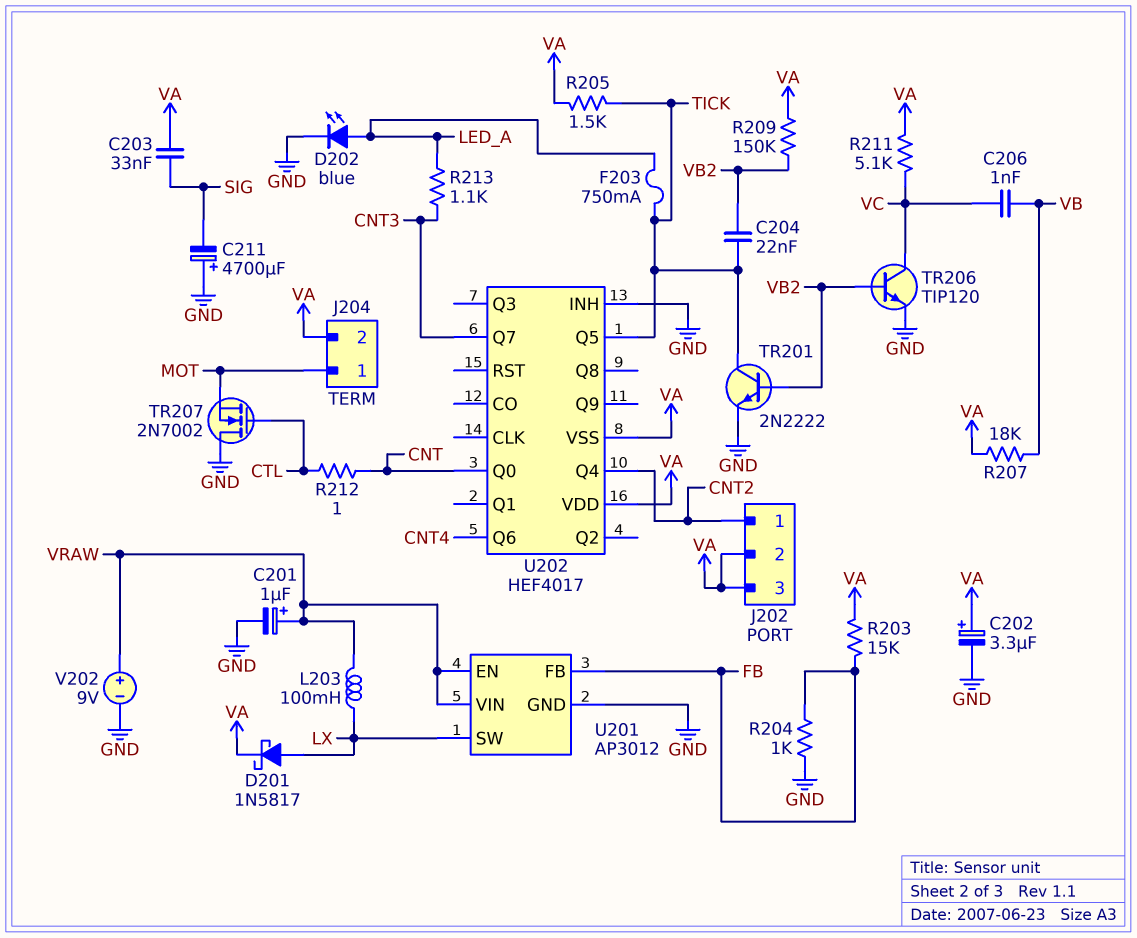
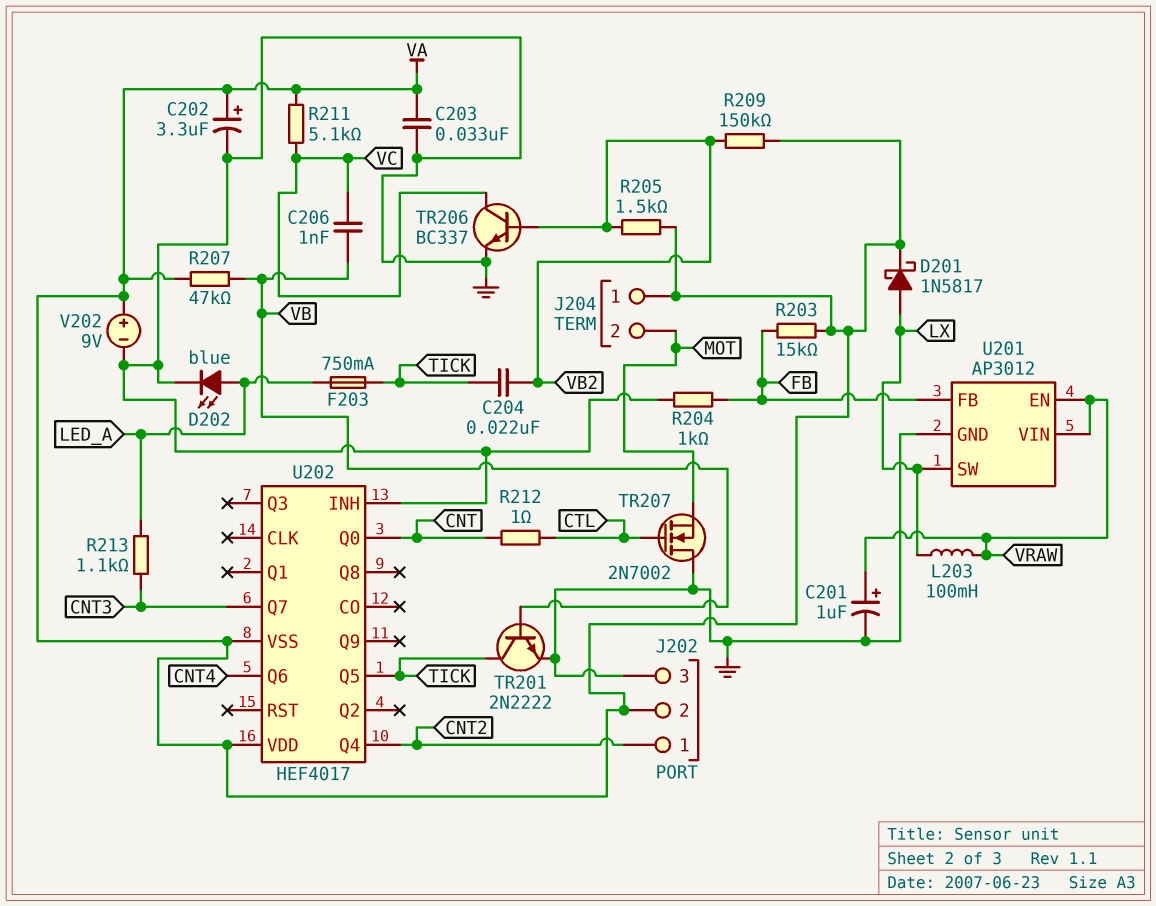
C203: 33nF (SIG, VA) -> 33nF (GND, VA)
C211: 4700uF (plus GND, minus SIG) -> none
J202 pin 3: VA -> GND
J204 pin 1: MOT -> VA
J204 pin 2: VA -> MOT
R205: 1.5k (TICK, VA) -> 1.5k (VA, VB2)
R207: 18k (VA, VB) -> 47k (VA, VB)
TR201: NPN 2N2222 (B VB2, C TICK, E GND) -> NPN 2N2222 (B VB, C TICK, E GND)
TR206: NPN TIP120 (B VB2, C VC, E GND) -> NPN BC337 (B VB2, C VC, E GND)
V202: 9V (plus VRAW, minus GND) -> 9V (plus VA, minus GND)

